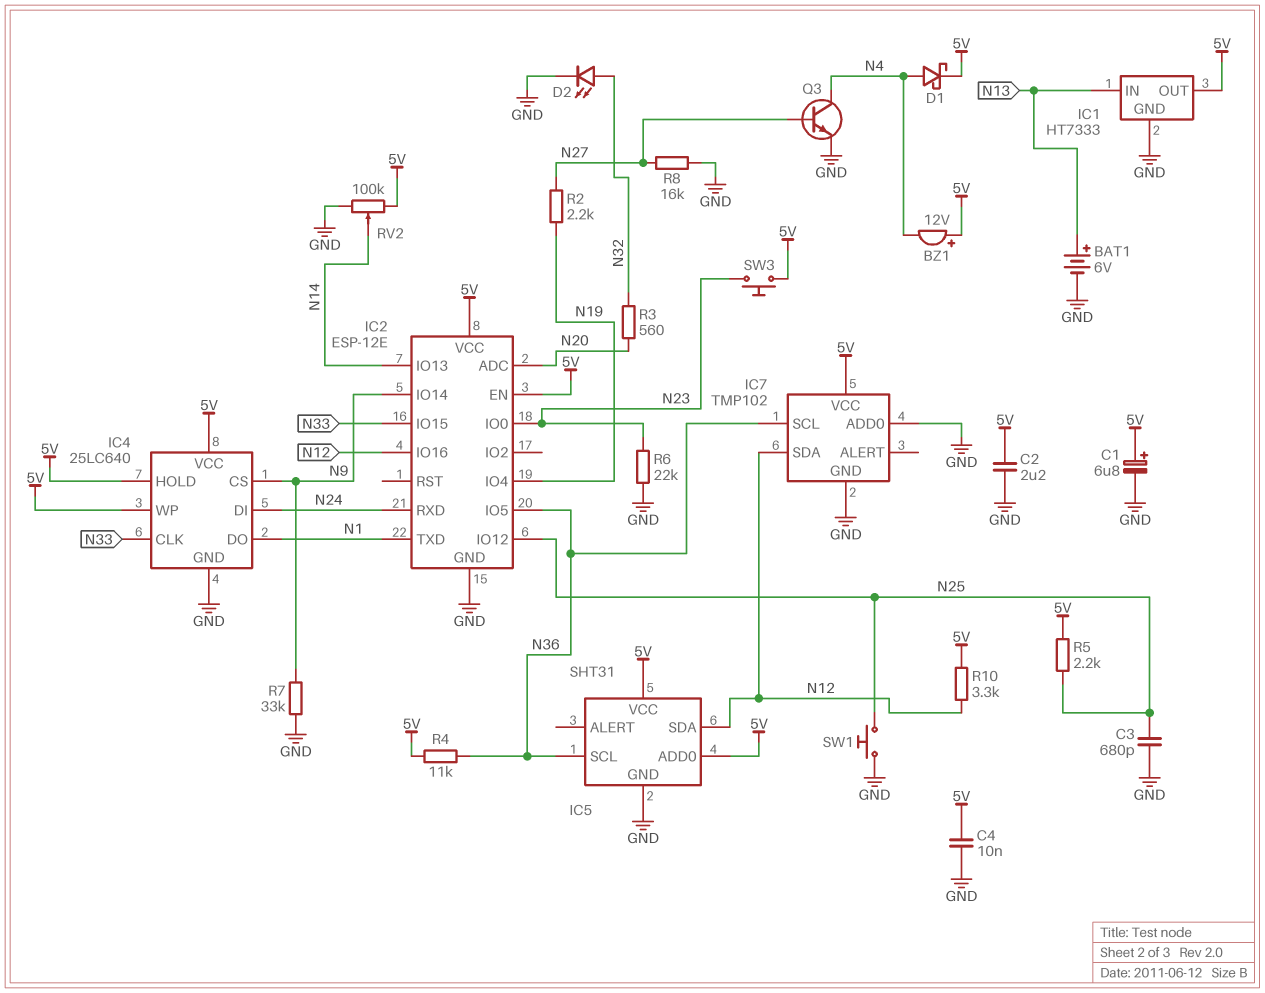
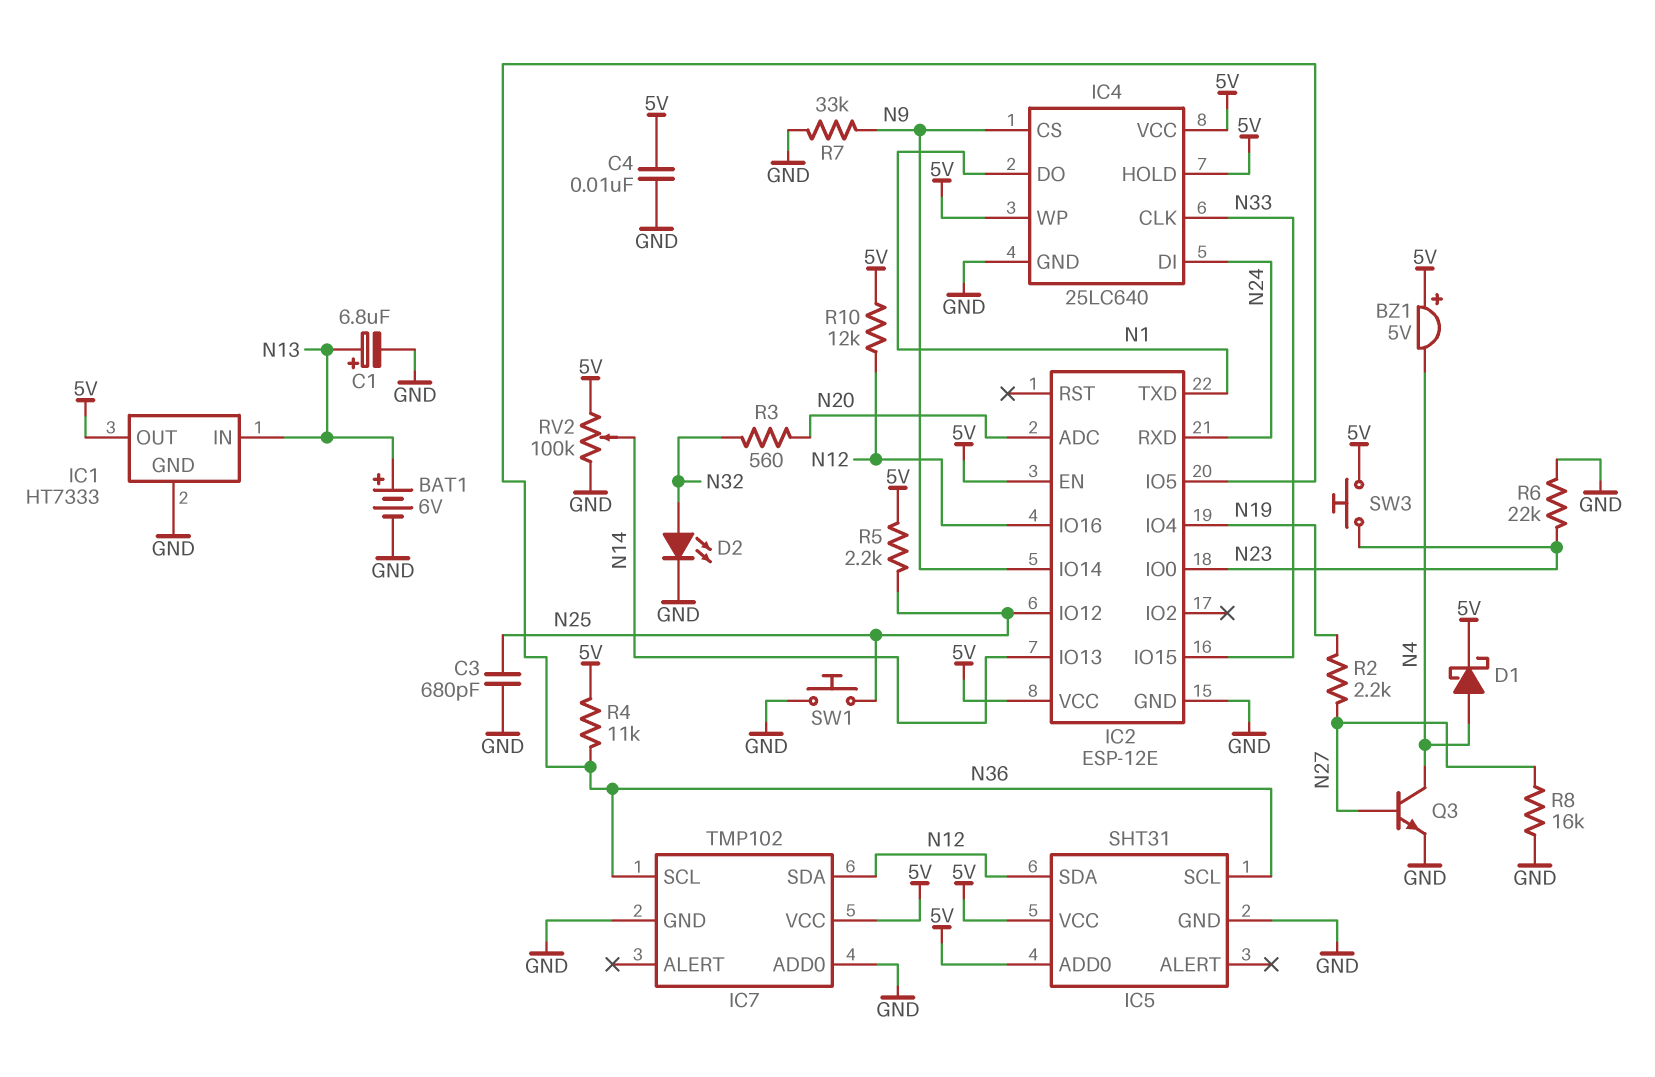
BZ1: buzzer 12V (plus 5V, minus N4) -> buzzer 5V (plus 5V, minus N4)
C1: 6.8uF (plus 5V, minus GND) -> 6.8uF (plus N13, minus GND)
C2: 2.2uF (5V, GND) -> none
R10: 3.3k (5V, N12) -> 12k (5V, N12)

